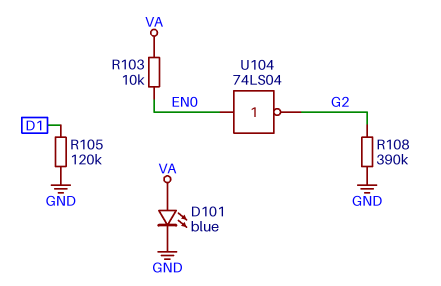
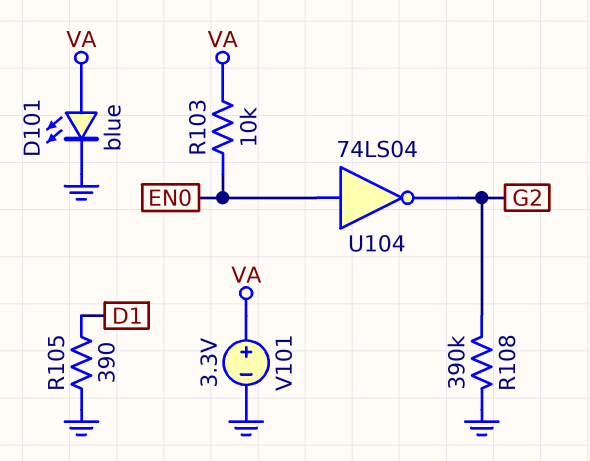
R105: 120k (D1, GND) -> 390 (D1, GND)
V101: none -> 3.3V (plus VA, minus GND)

